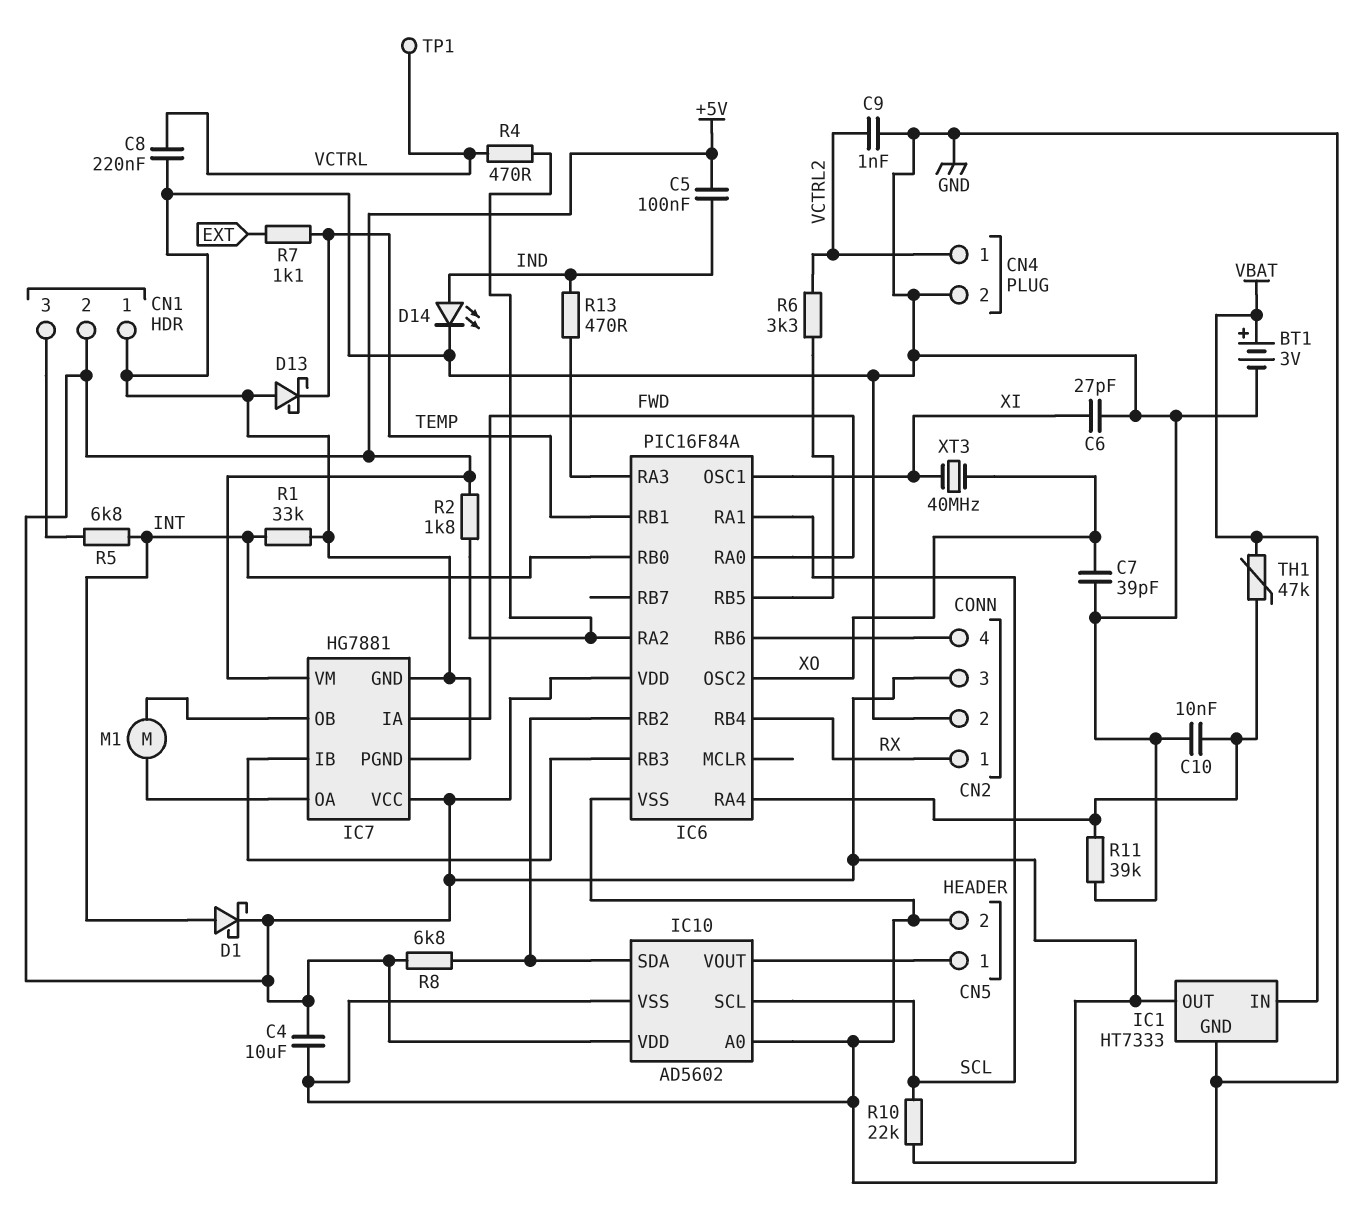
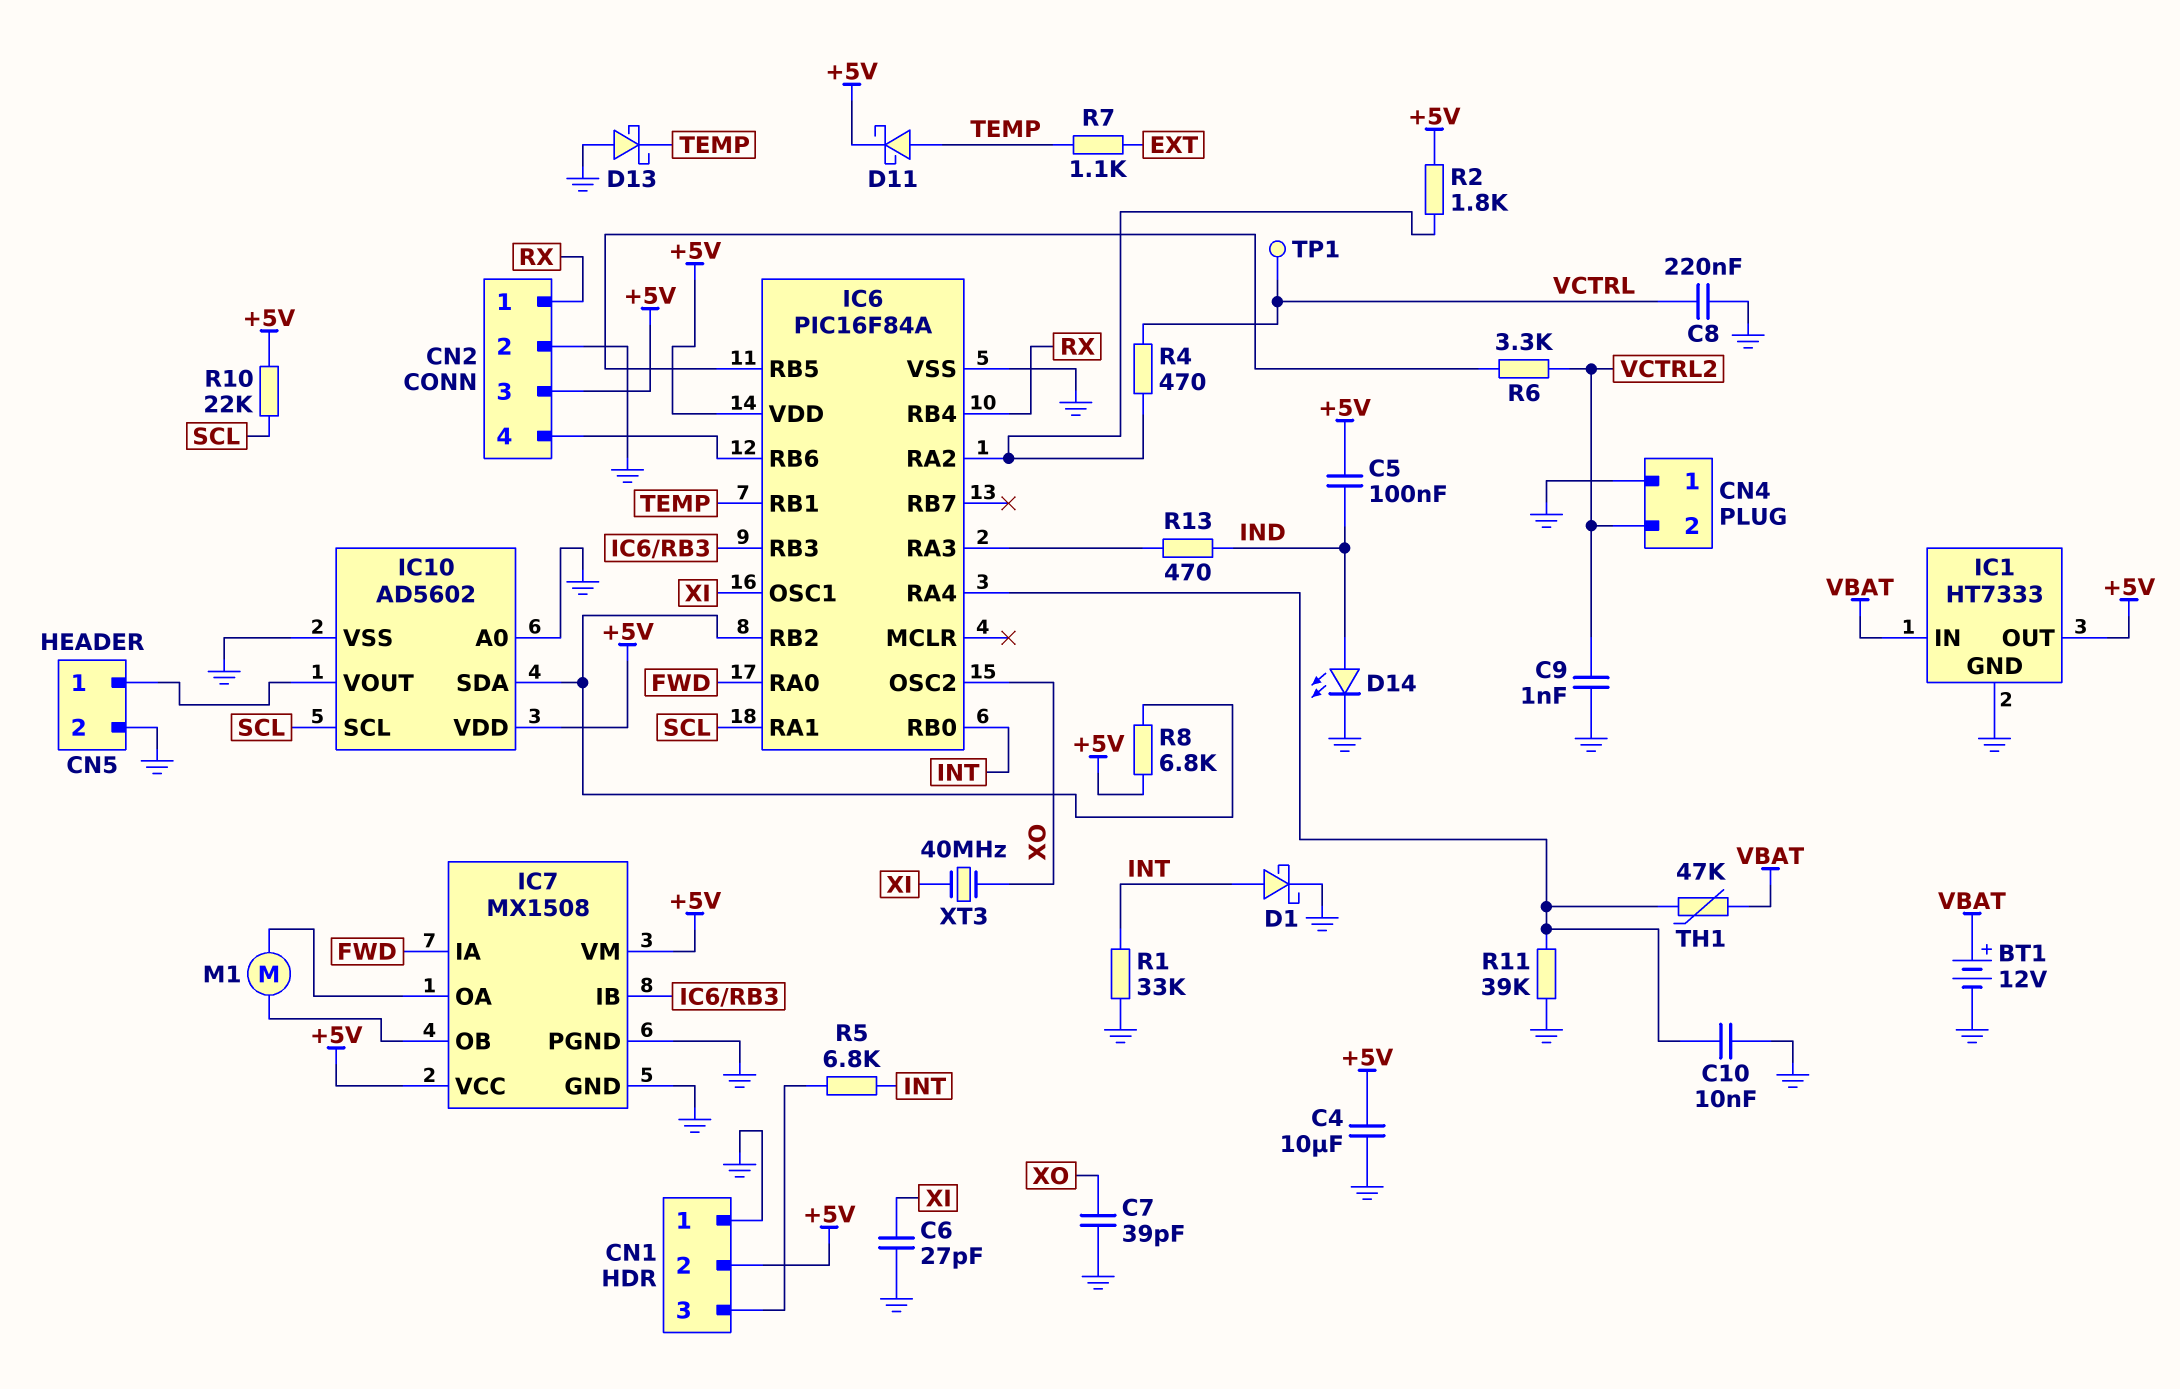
BT1: 3V (plus VBAT, minus GND) -> 12V (plus VBAT, minus GND)
CN4 pin 1: VCTRL2 -> GND
CN4 pin 2: GND -> VCTRL2
D1: schottky (A INT, K +5V) -> schottky (A INT, K GND)
D11: none -> schottky (A TEMP, K +5V)
IC7: HG7881 -> MX1508

